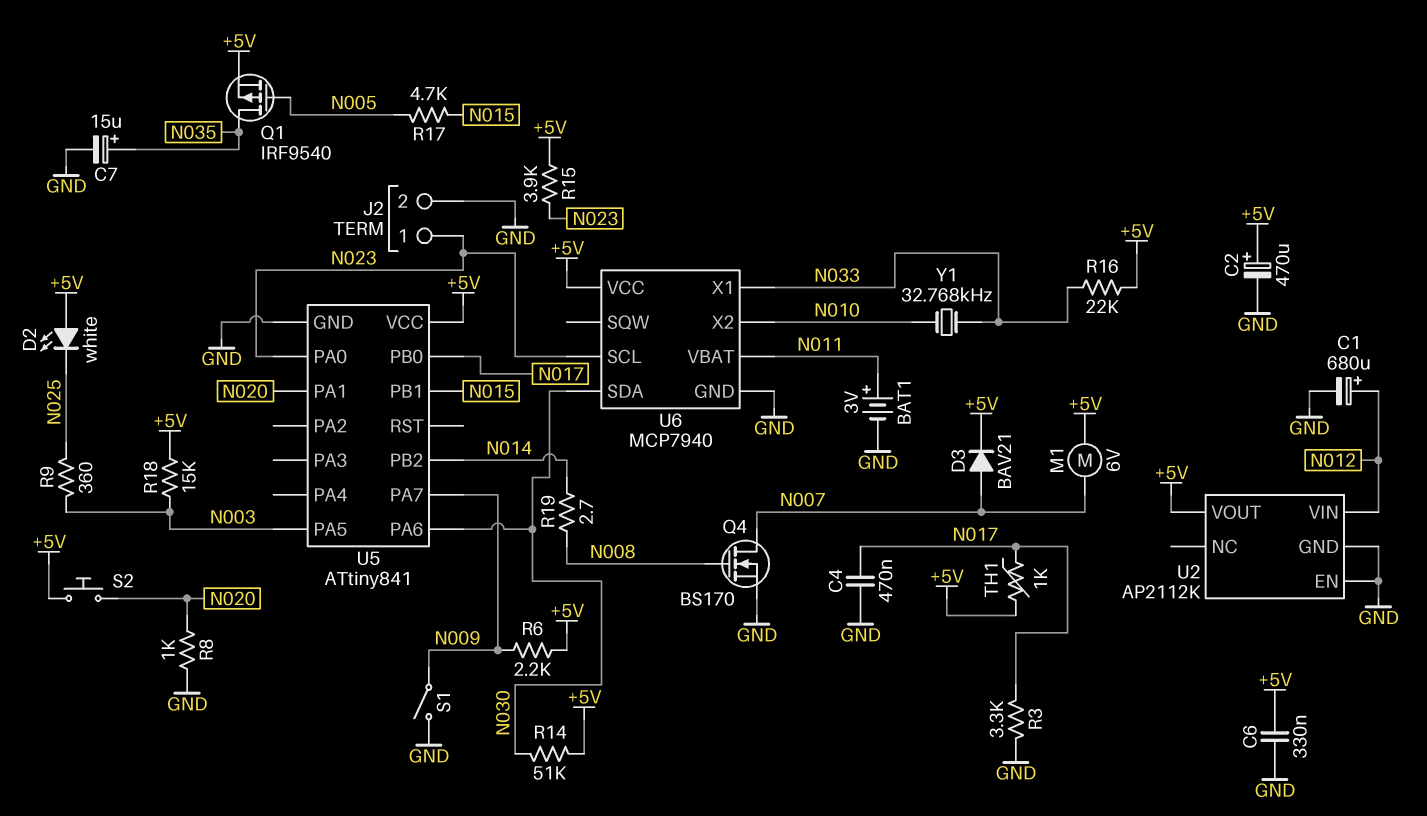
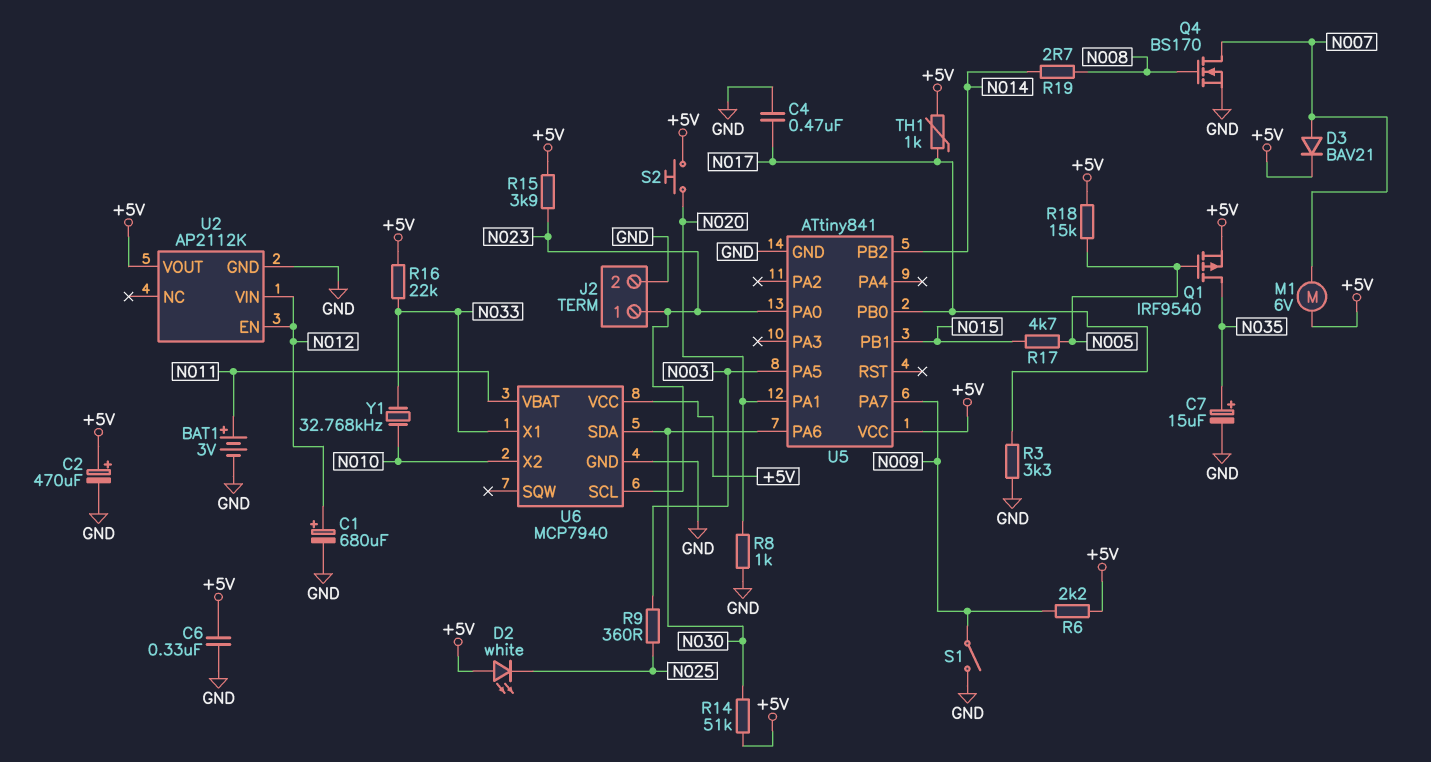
R18: 15k (+5V, N003) -> 15k (+5V, N005)
U2 pin EN: GND -> N012

